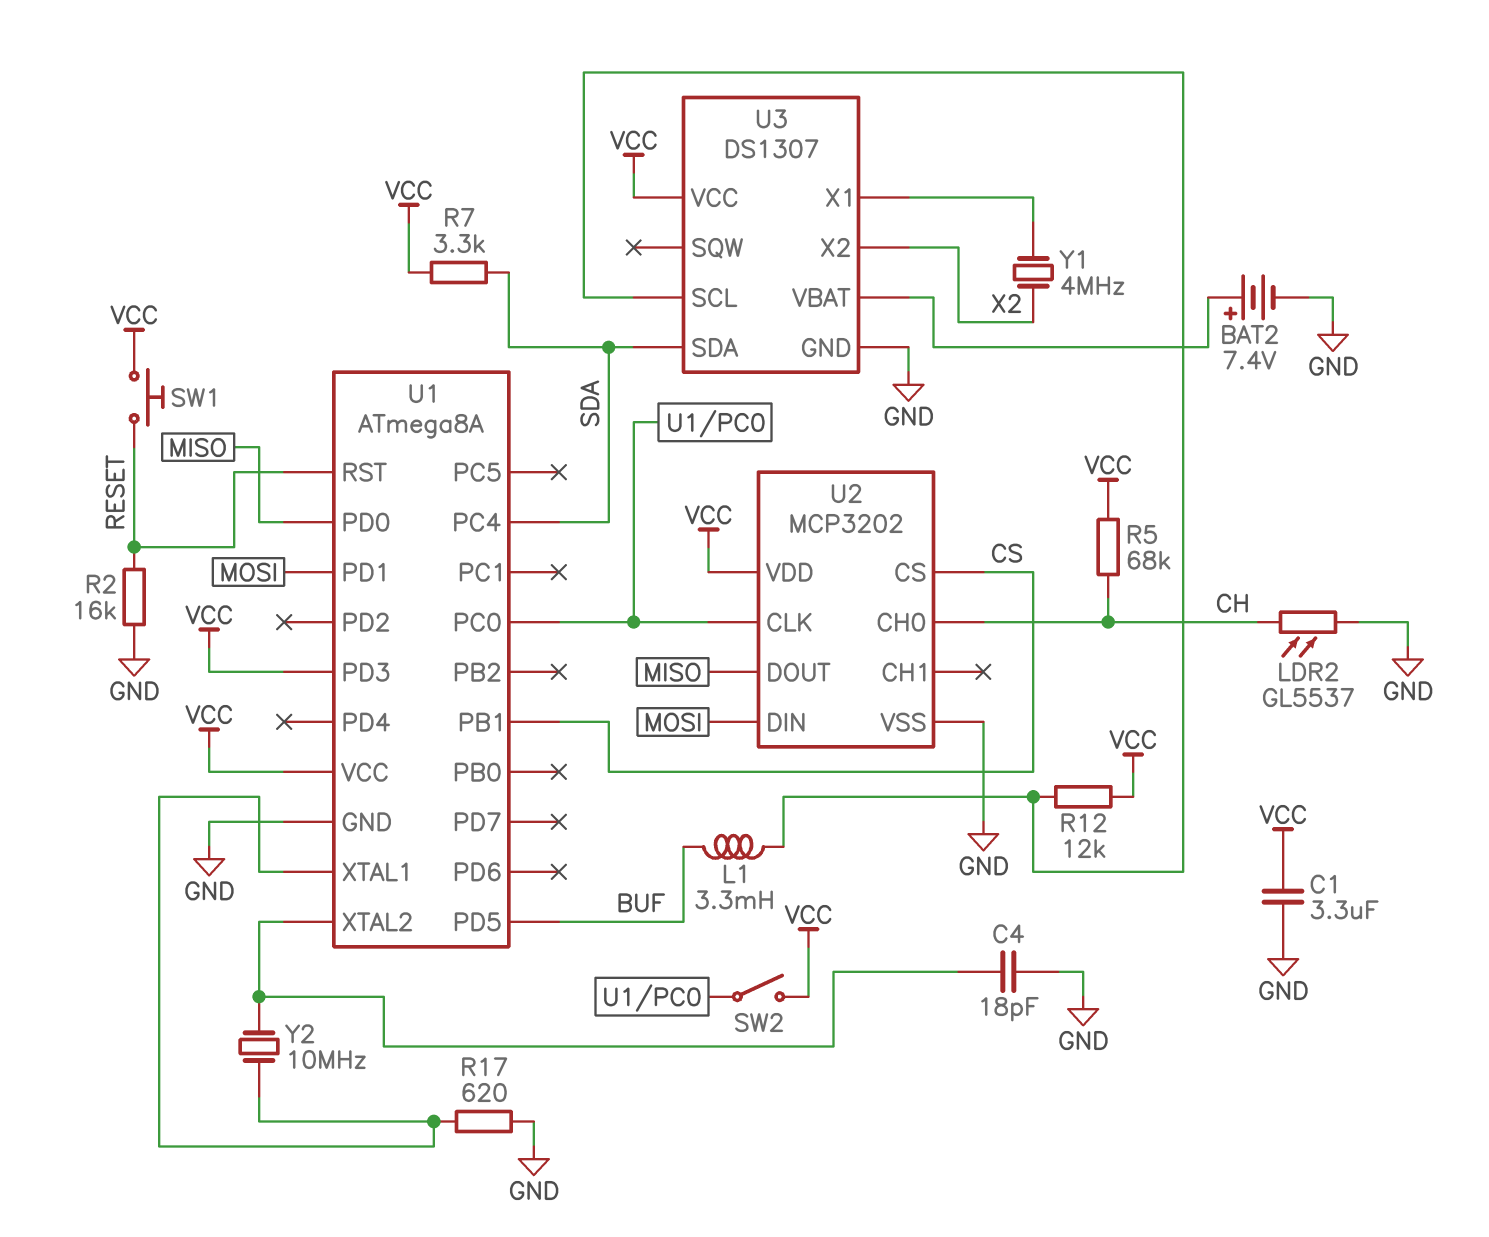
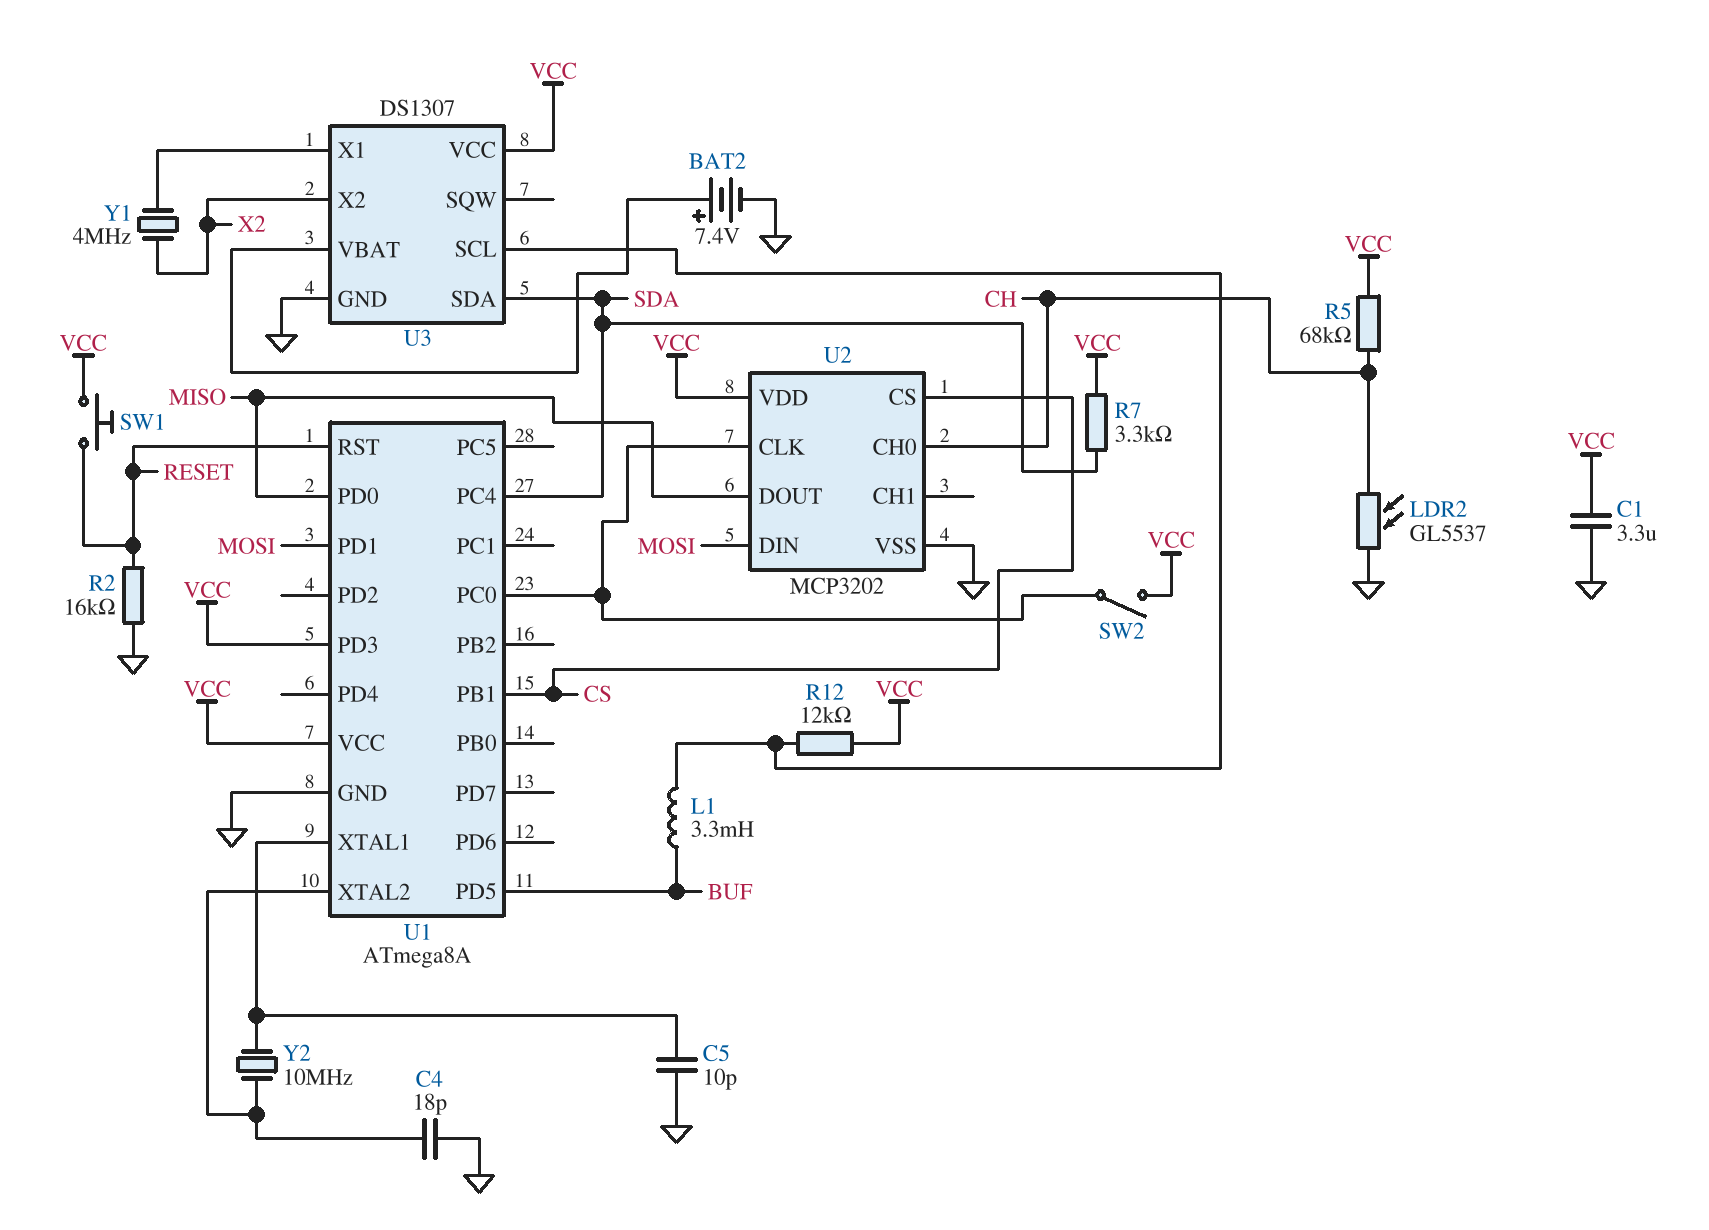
C5: none -> 10pF (GND, U1/XTAL1)
R17: 620 (GND, U1/XTAL1) -> none

